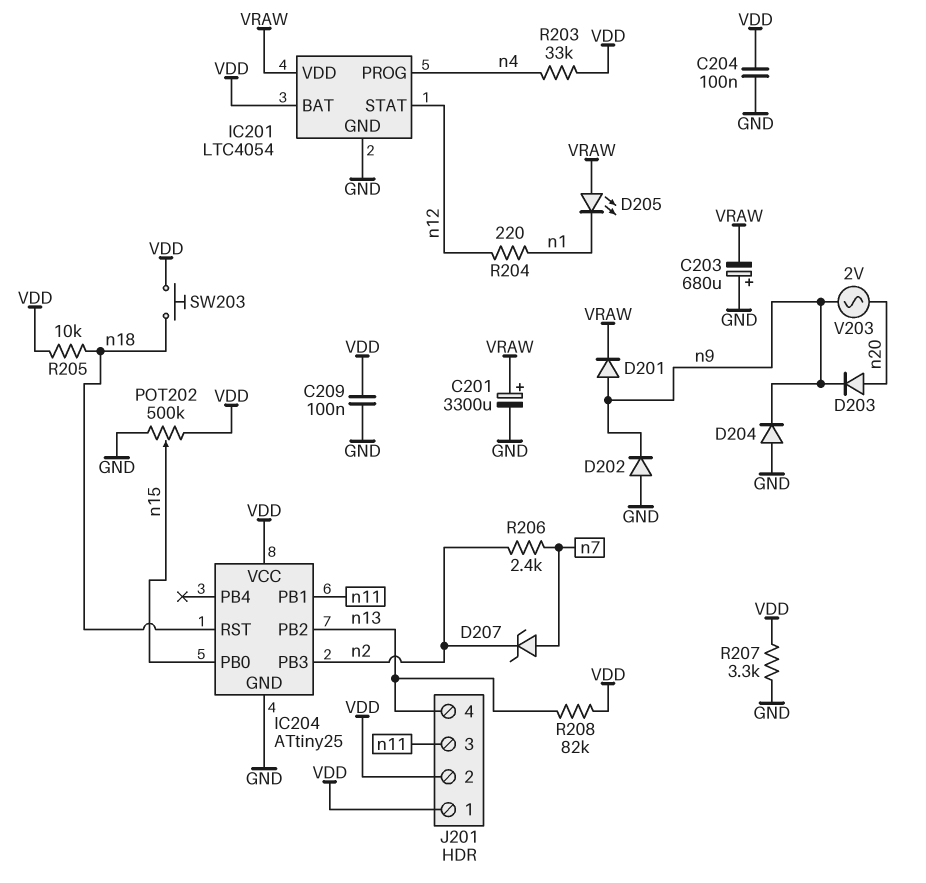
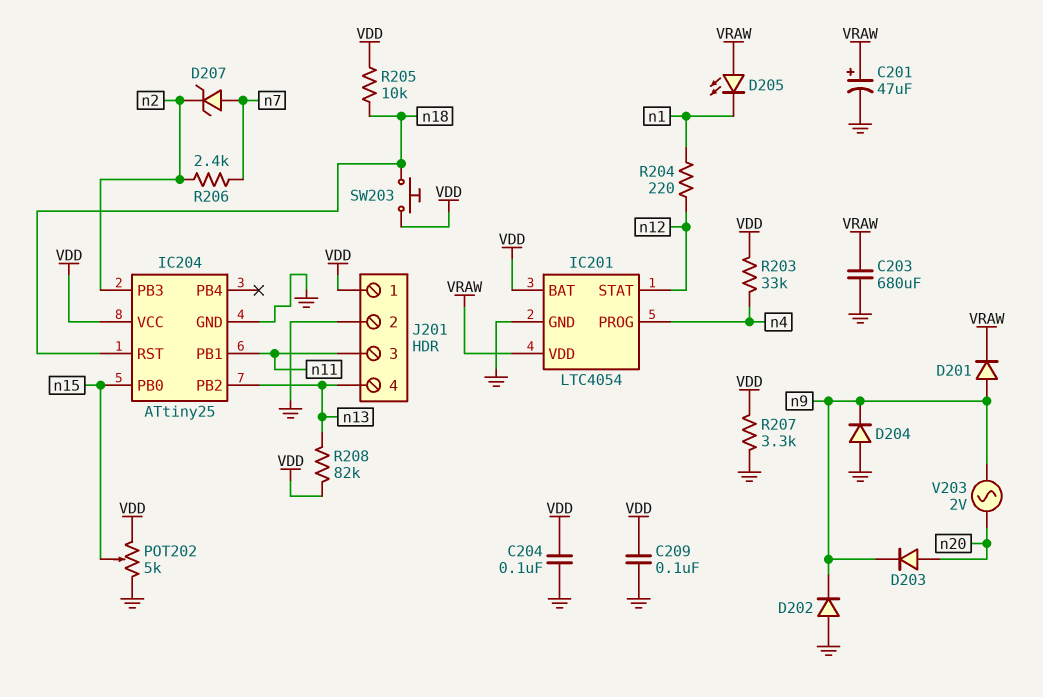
C201: 3300uF (plus VRAW, minus GND) -> 47uF (plus VRAW, minus GND)
C203: 680uF (plus GND, minus VRAW) -> 680uF (GND, VRAW)
J201 pin 2: VDD -> GND
POT202: 500k (GND, VDD, wiper n15) -> 5k (GND, VDD, wiper n15)

